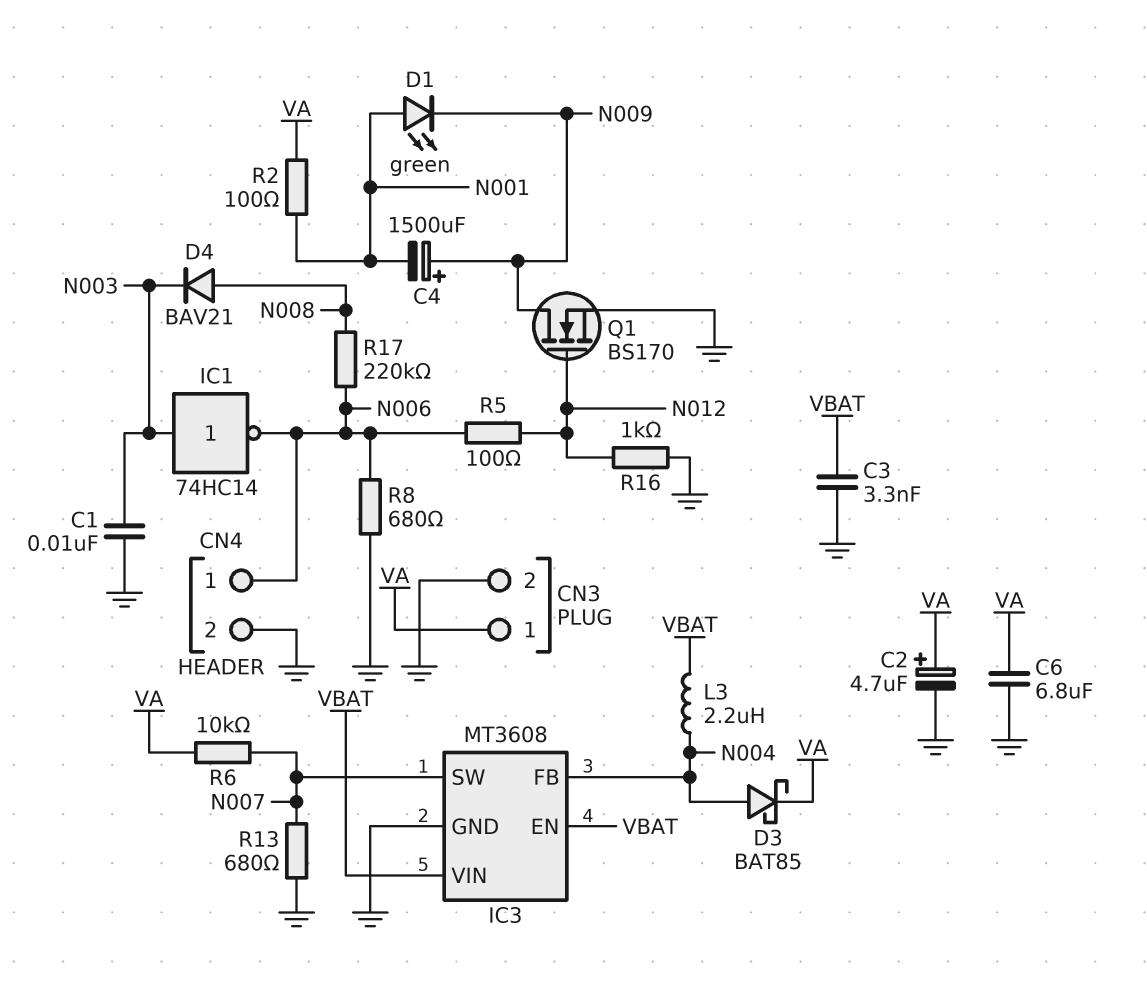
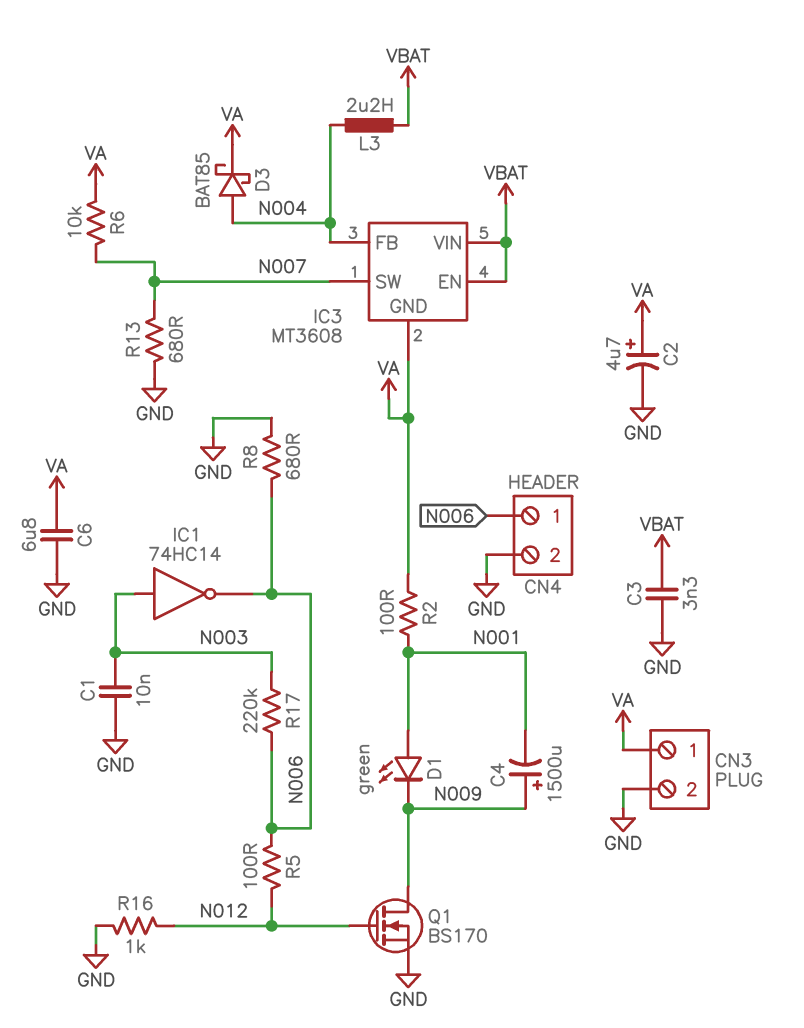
D4: diode BAV21 (A N008, K N003) -> none
IC3 pin GND: GND -> VA
R17: 220k (N006, N008) -> 220k (N003, N006)

